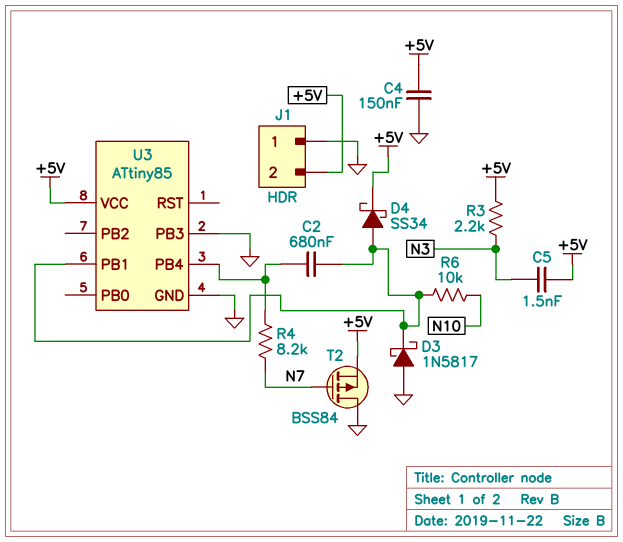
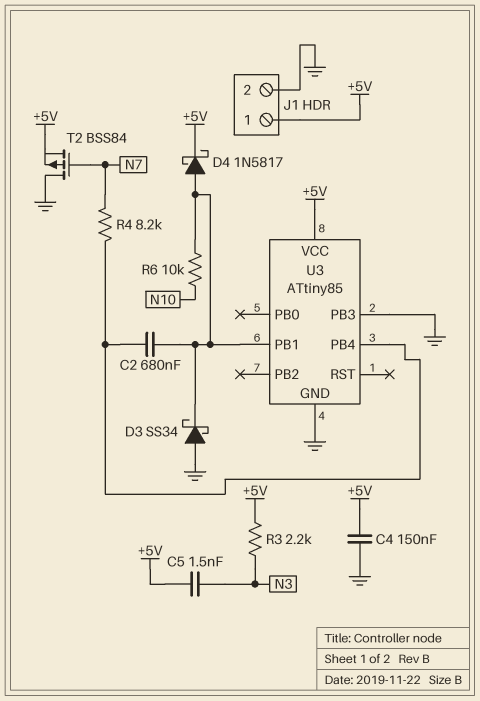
D3: schottky 1N5817 (A GND, K U3/PB1) -> schottky SS34 (A GND, K U3/PB1)
D4: schottky SS34 (A U3/PB1, K +5V) -> schottky 1N5817 (A U3/PB1, K +5V)
J1 pin 1: GND -> +5V
J1 pin 2: +5V -> GND

